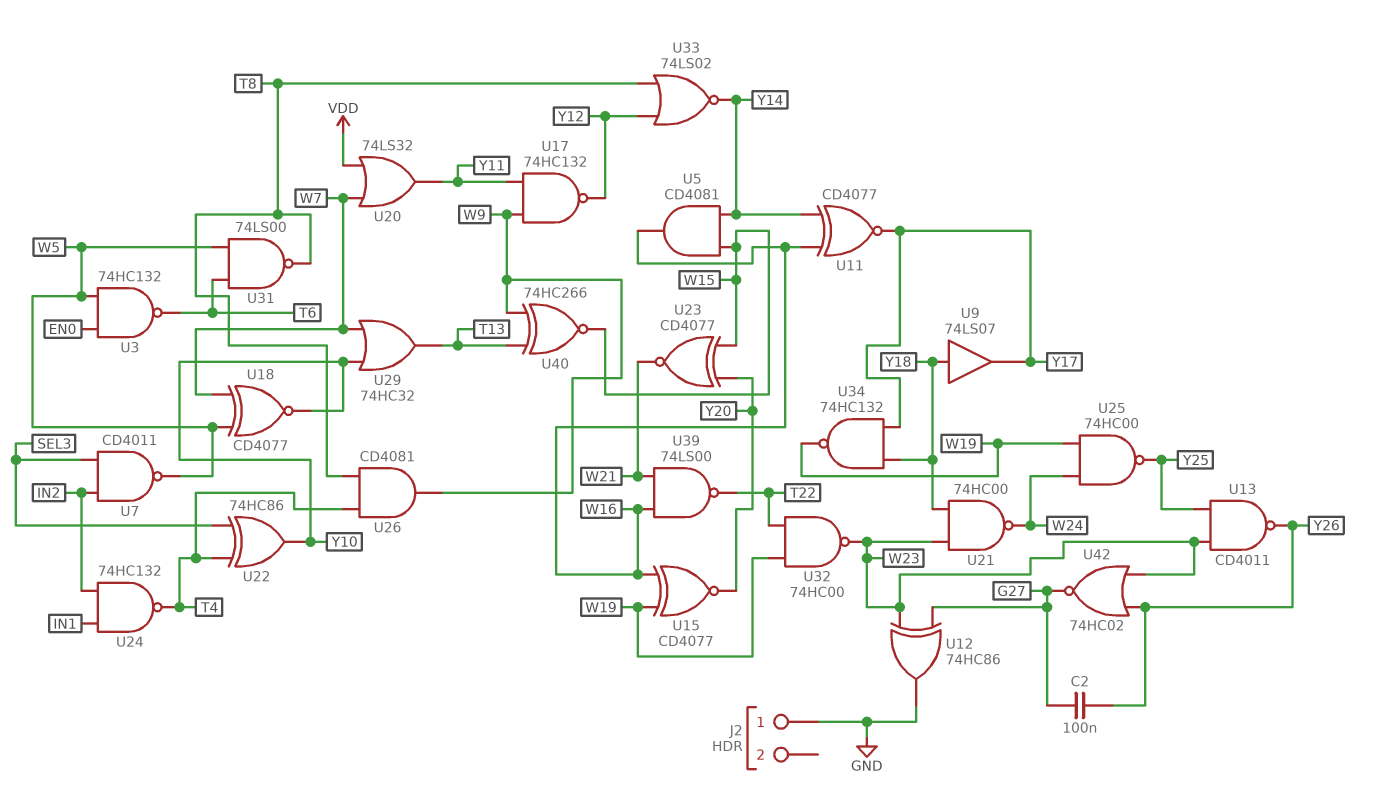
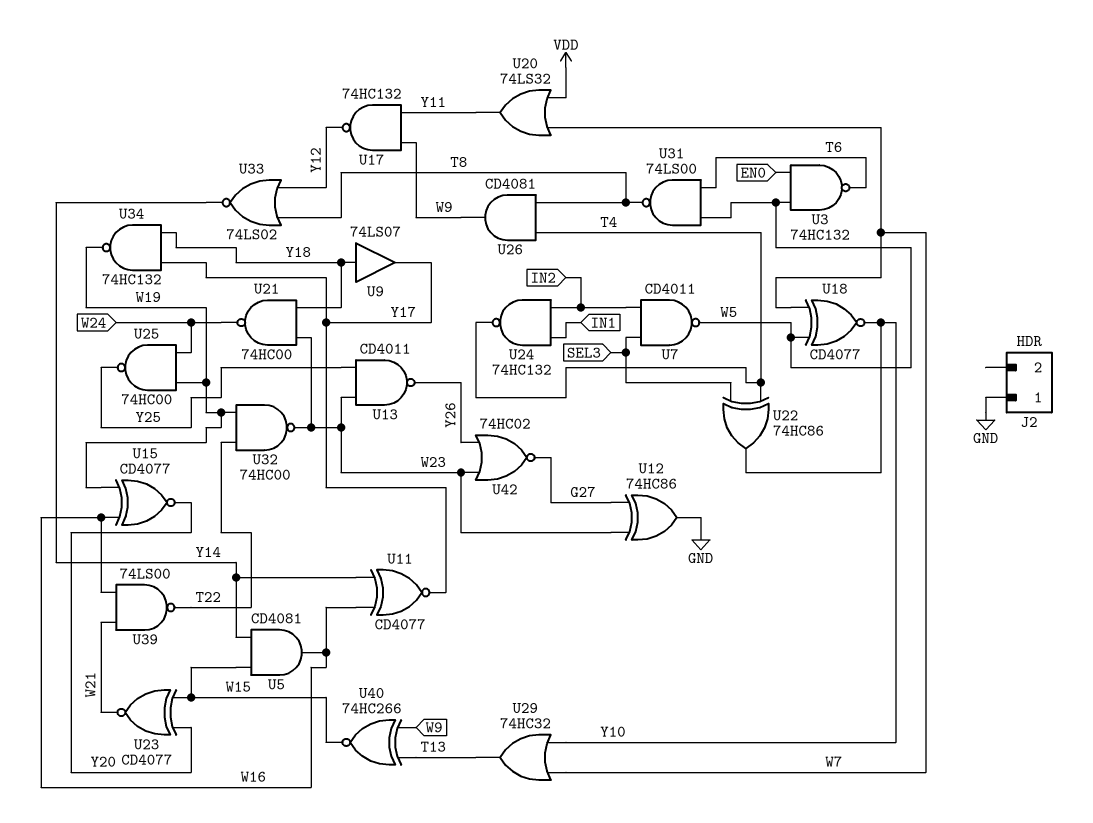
C2: 100nF (G27, Y26) -> none

